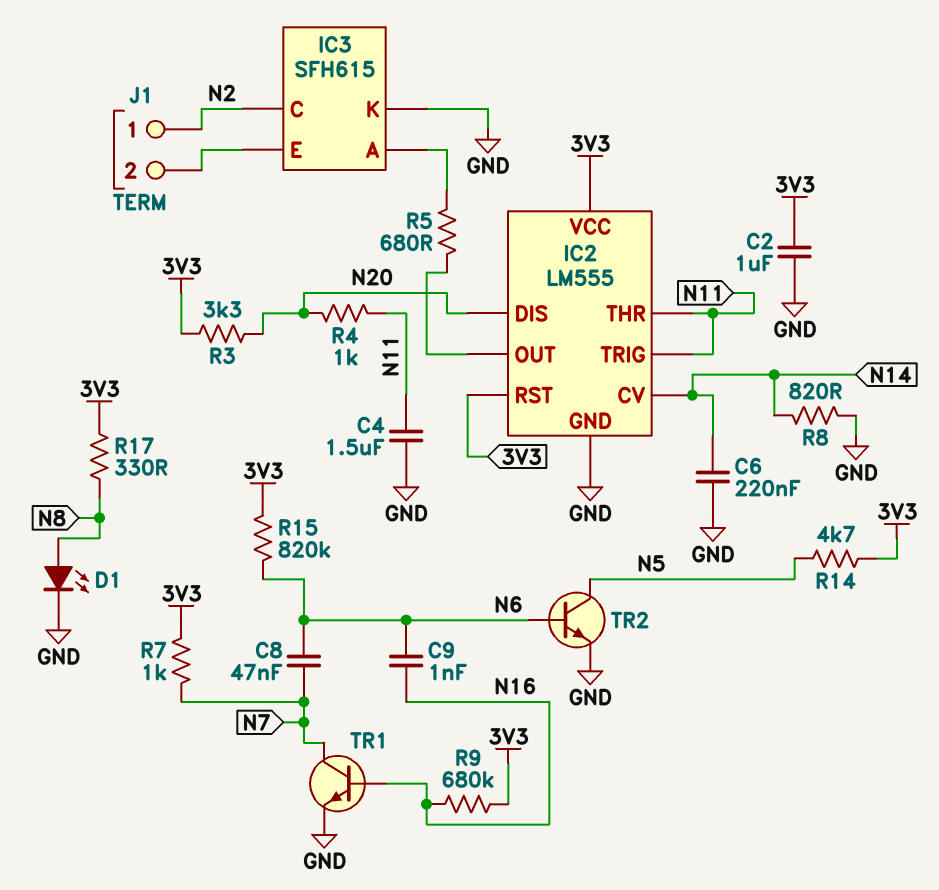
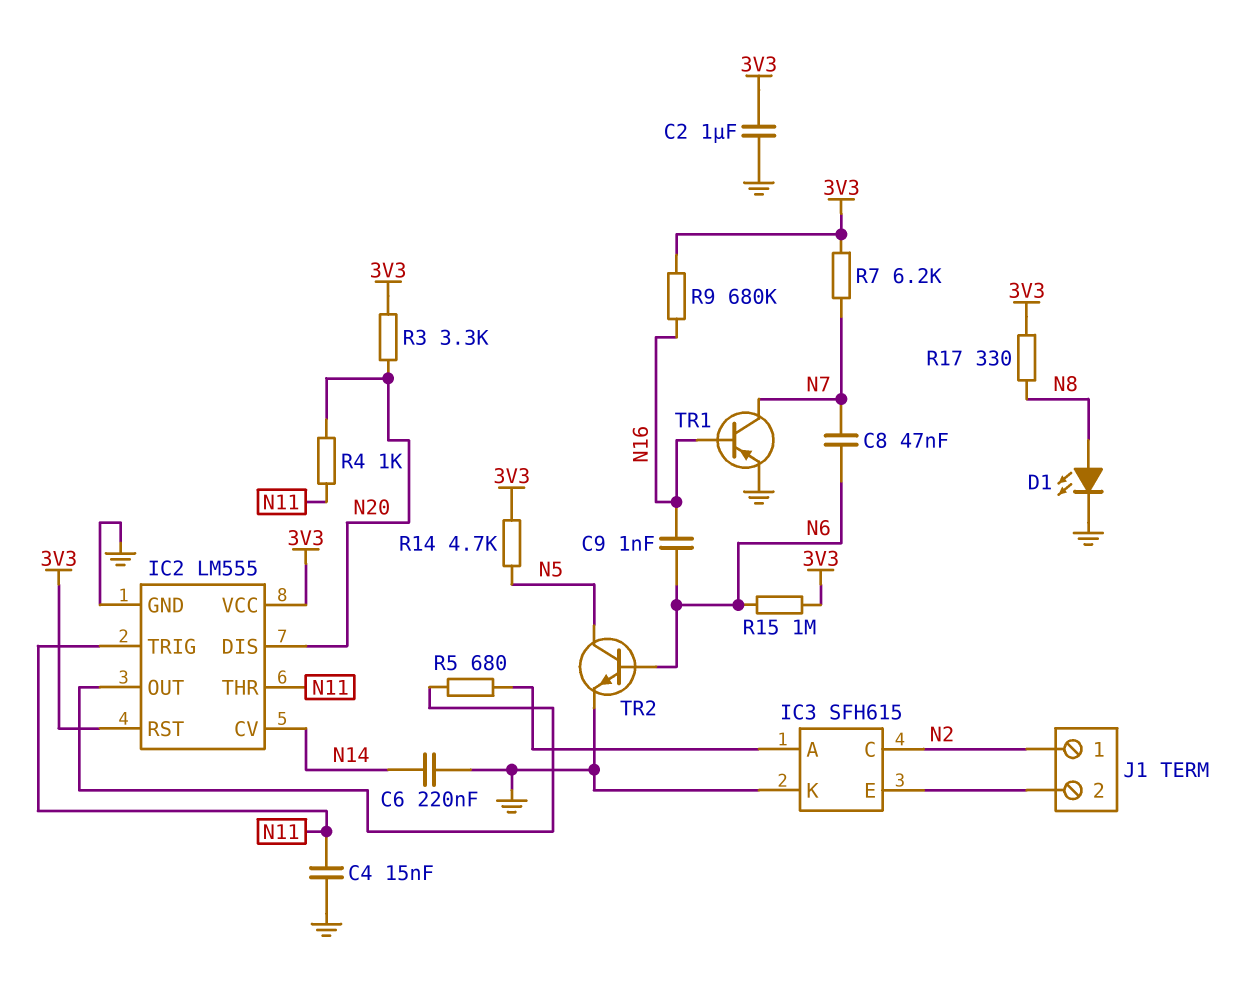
C4: 1.5uF (GND, N11) -> 15nF (GND, N11)
R7: 1k (3V3, N7) -> 6.2k (3V3, N7)
R8: 820 (GND, N14) -> none
R15: 820k (3V3, N6) -> 1M (3V3, N6)
TR1: NPN (B N16, C N7, E GND) -> PNP (B N16, C N7, E GND)

